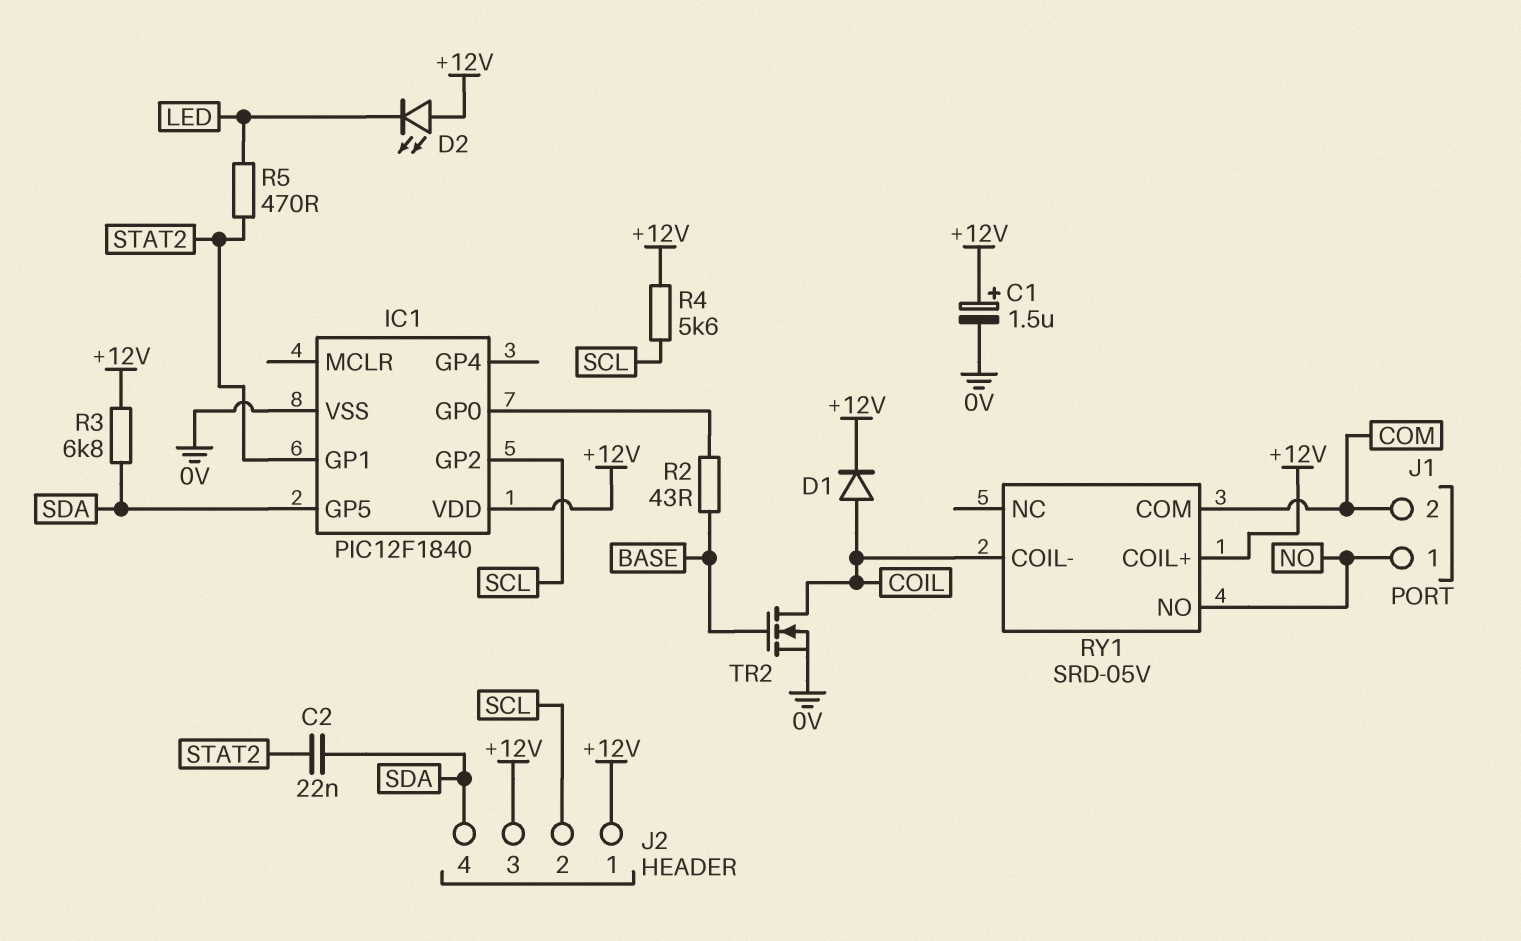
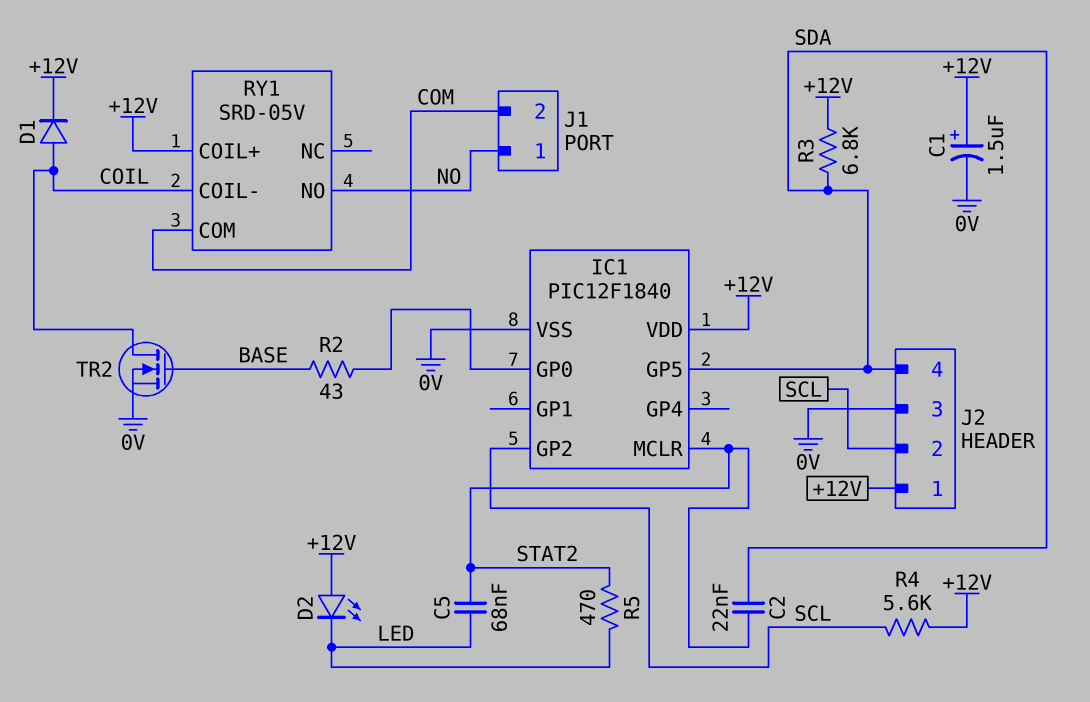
C5: none -> 68nF (LED, STAT2)
IC1 pin GP1: STAT2 -> none
IC1 pin MCLR: none -> STAT2
J2 pin 3: +12V -> 0V

